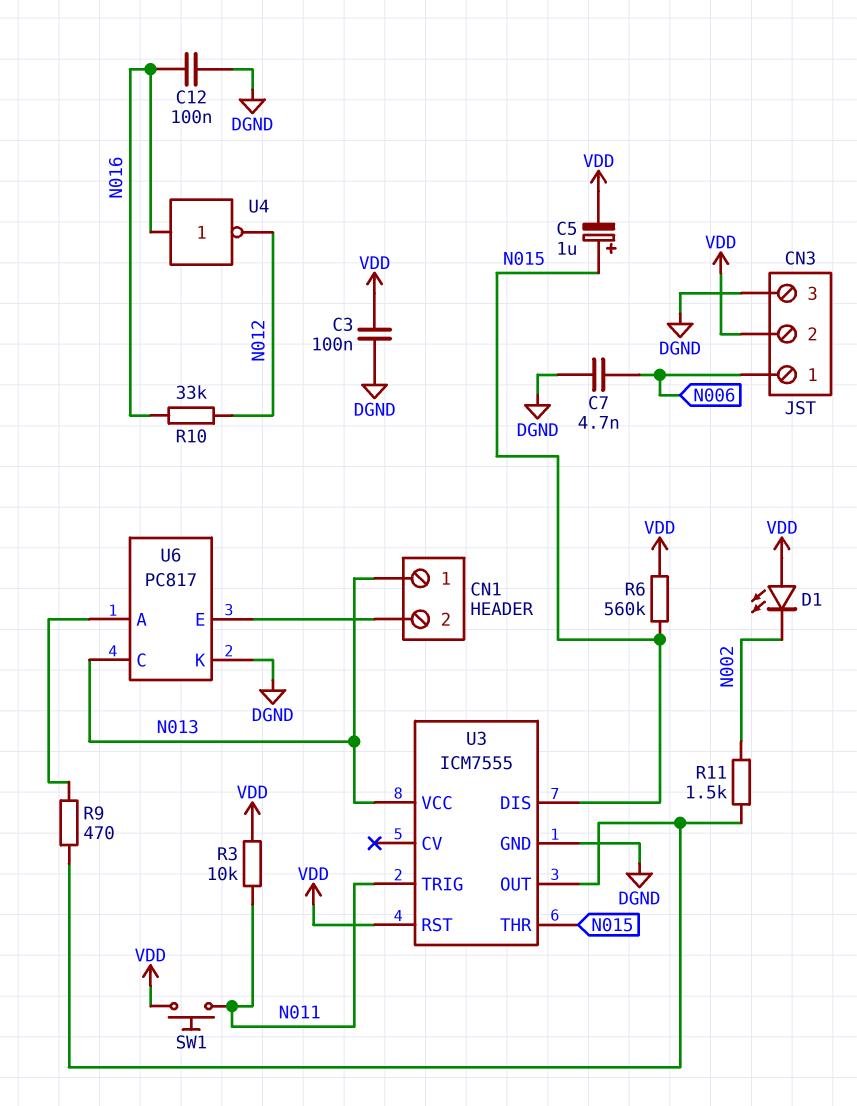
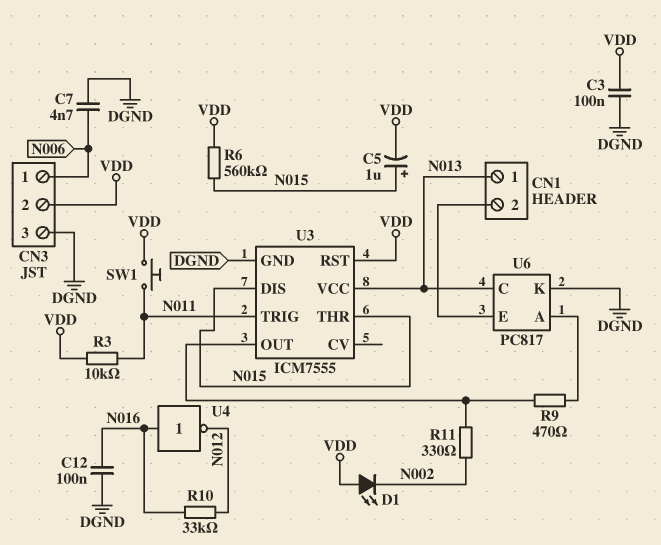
R11: 1.5k (N002, U3/OUT) -> 330 (N002, U3/OUT)

